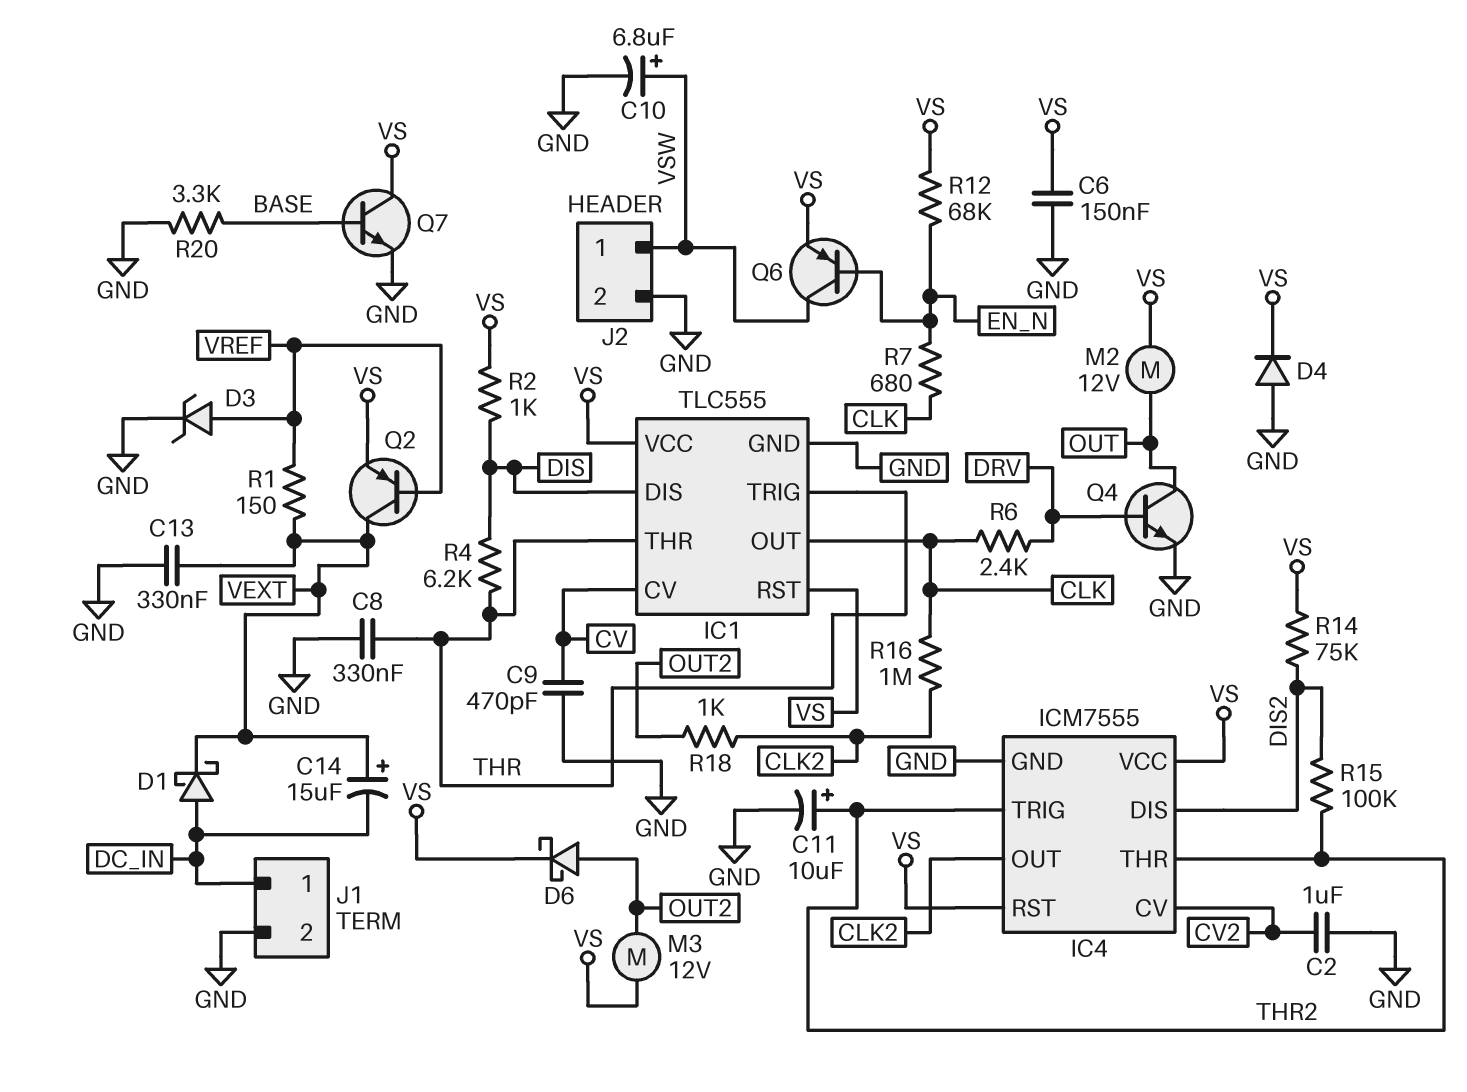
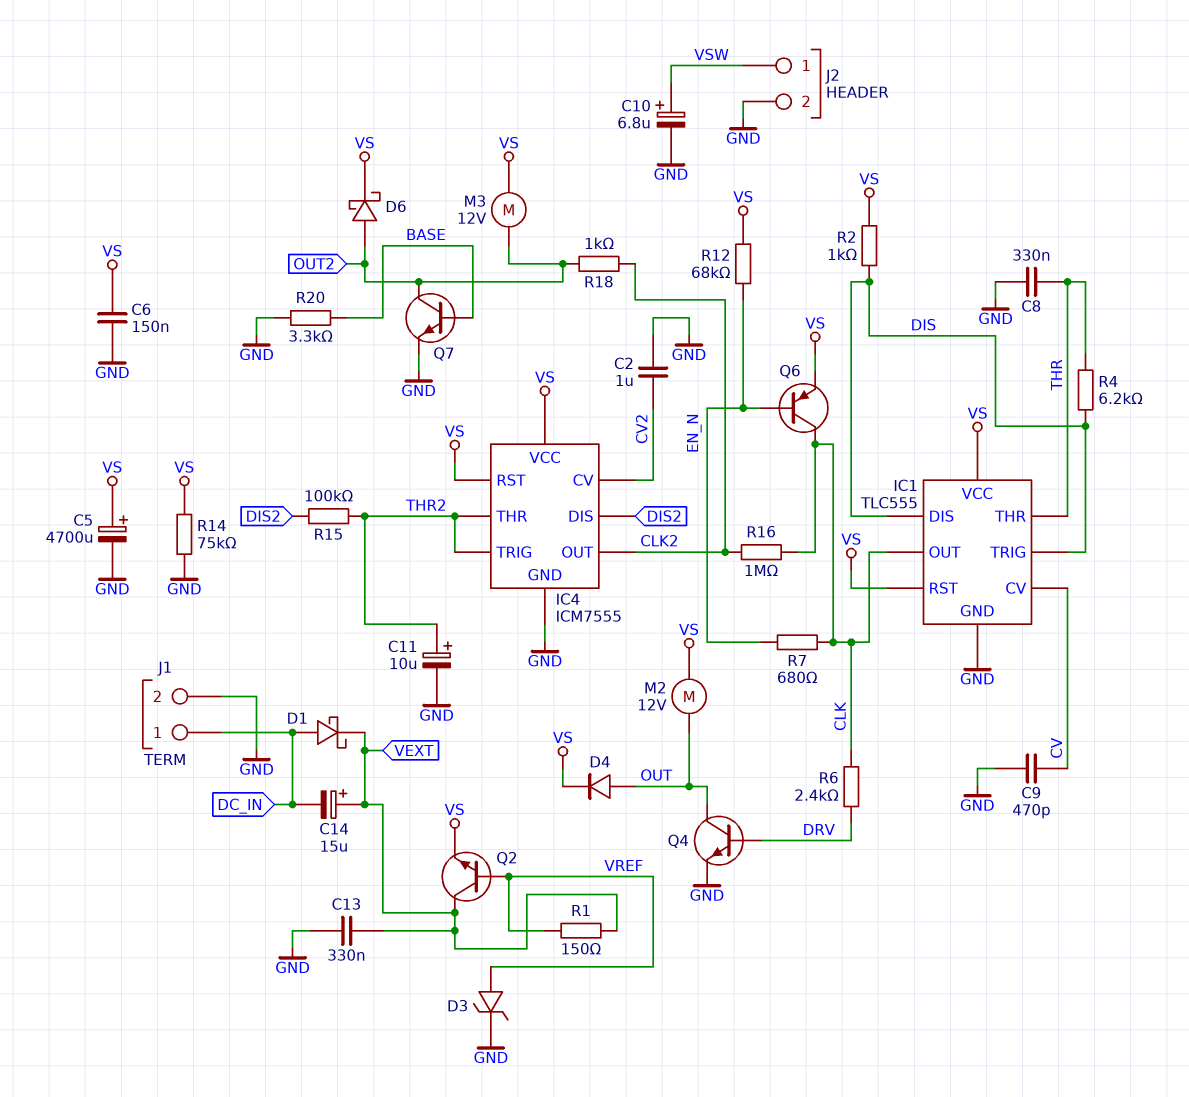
C5: none -> 4700uF (plus VS, minus GND)
D4: diode (A GND, K VS) -> diode (A OUT, K VS)
IC1 pin TRIG: THR -> DIS
Q2: PNP (B VREF, C VEXT, E VS) -> NPN (B VREF, C VEXT, E VS)
Q6: PNP (B EN_N, C VSW, E VS) -> PNP (B EN_N, C CLK, E VS)
Q7: NPN (B BASE, C VS, E GND) -> NPN (B BASE, C OUT2, E GND)
R14: 75k (DIS2, VS) -> 75k (GND, VS)

